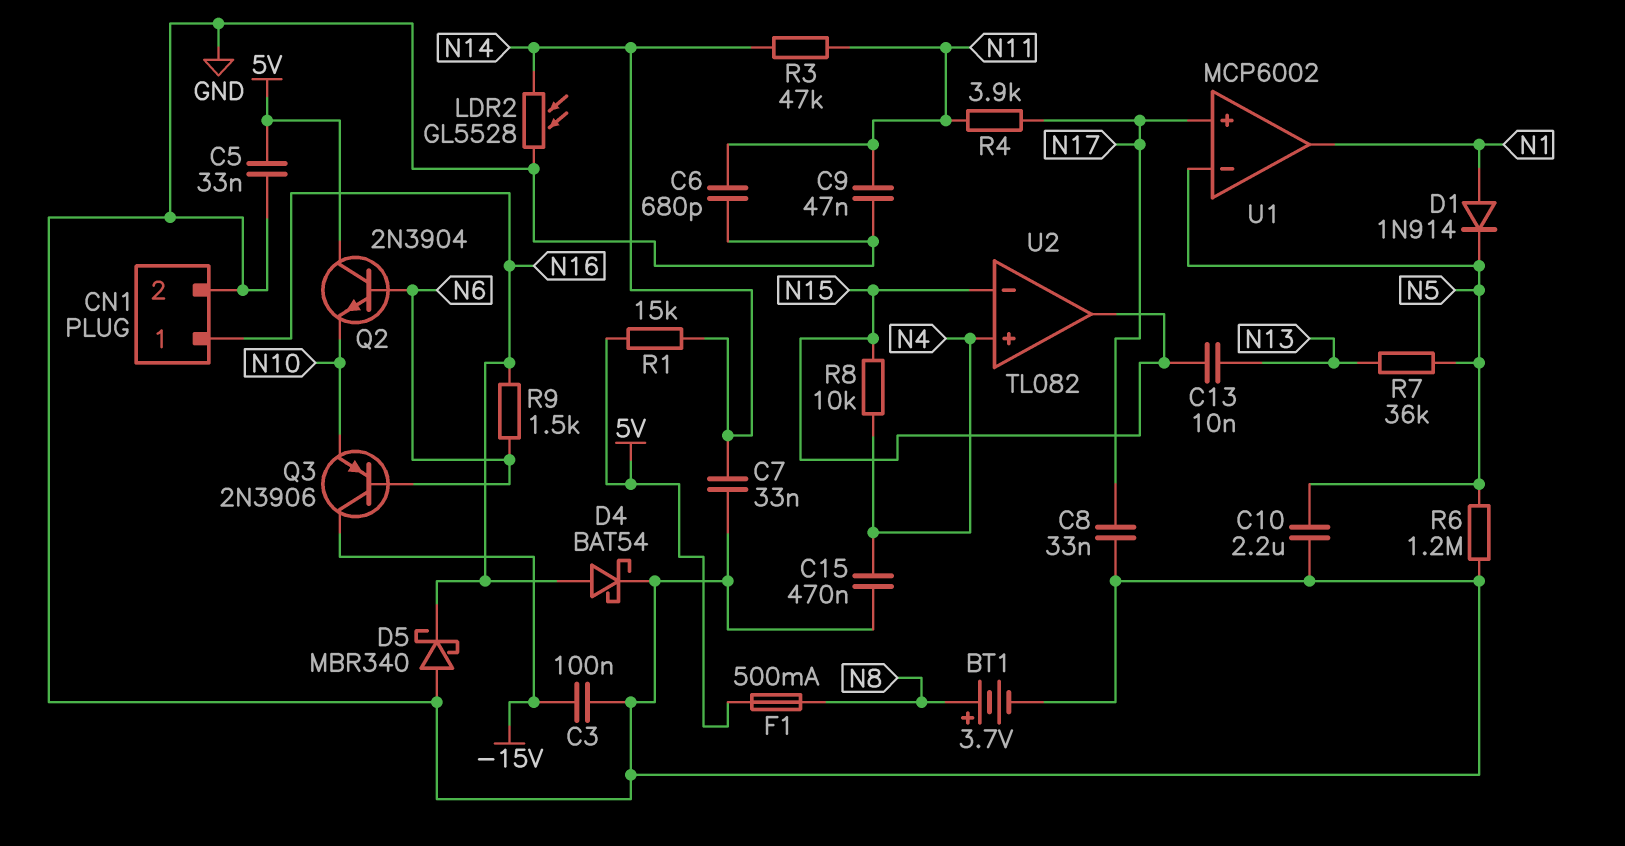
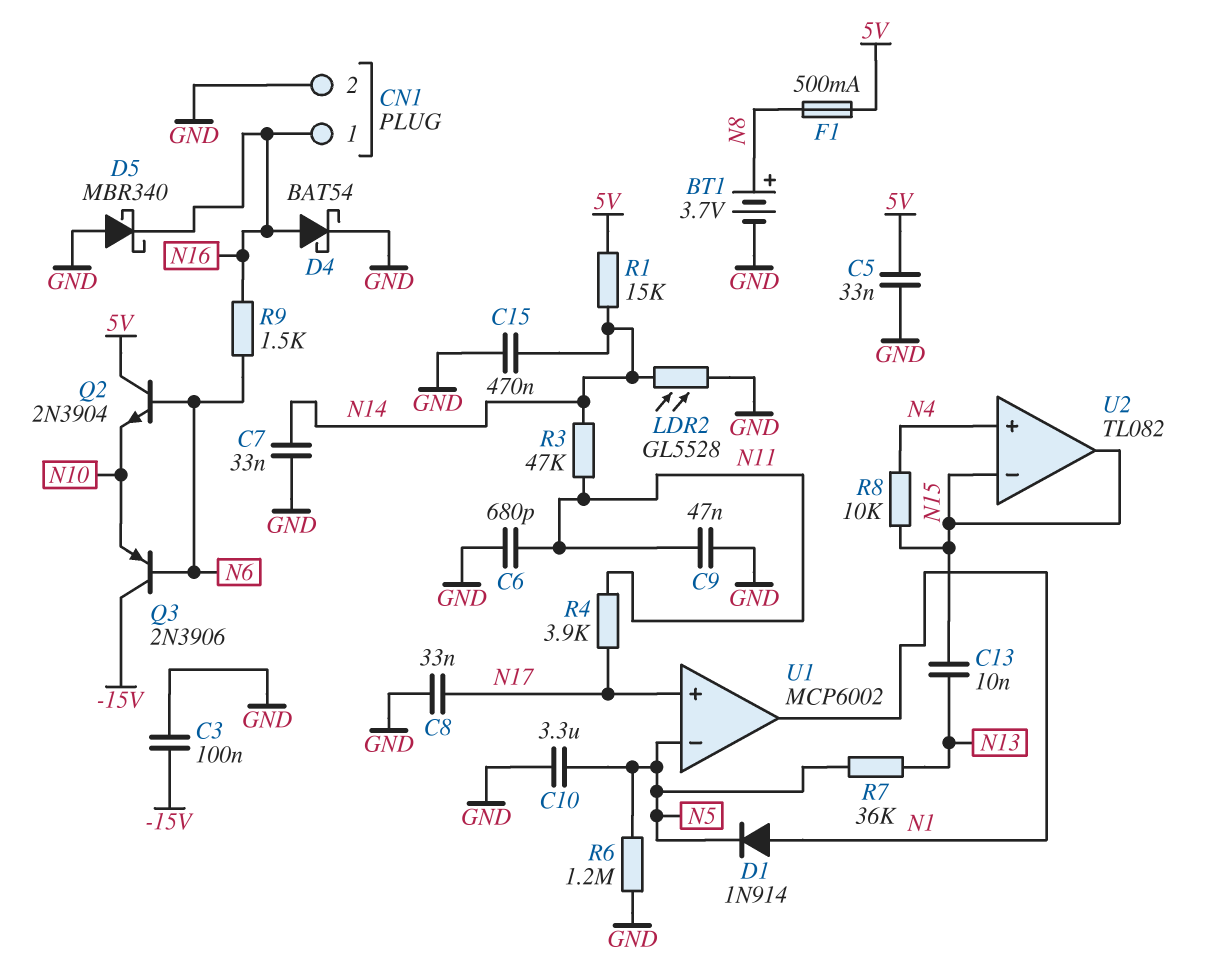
C10: 2.2uF (GND, N5) -> 3.3uF (GND, N5)
C15: 470nF (GND, N4) -> 470nF (GND, N14)

